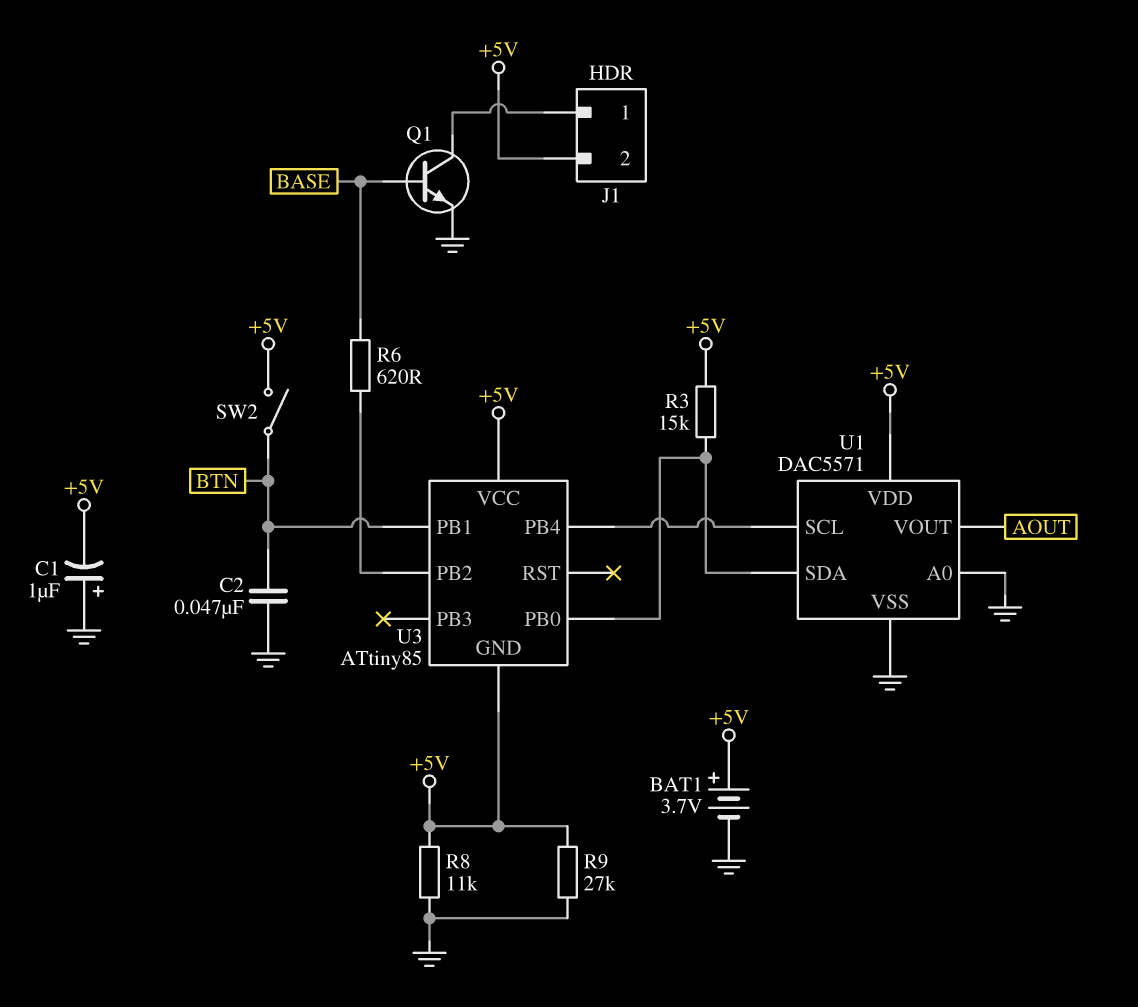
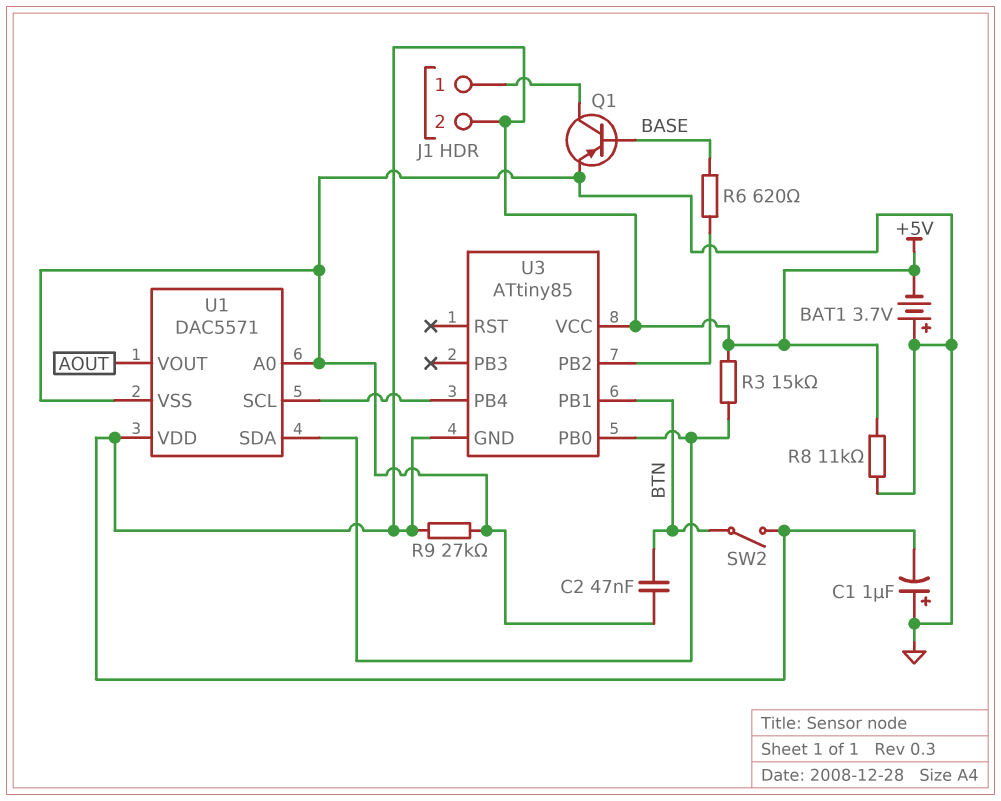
BAT1: 3.7V (plus +5V, minus GND) -> 3.7V (plus GND, minus +5V)
Q1: NPN (B BASE, C J1/1, E GND) -> PNP (B BASE, C J1/1, E GND)

